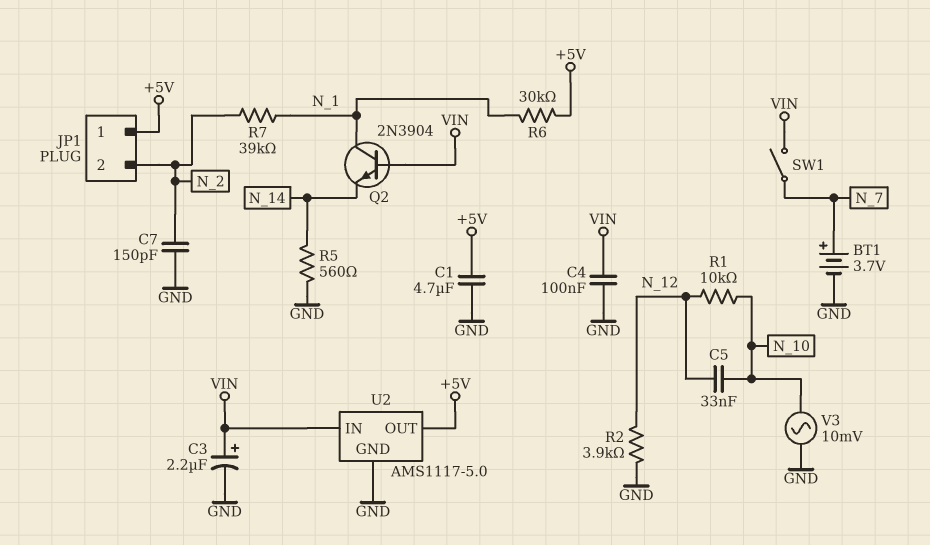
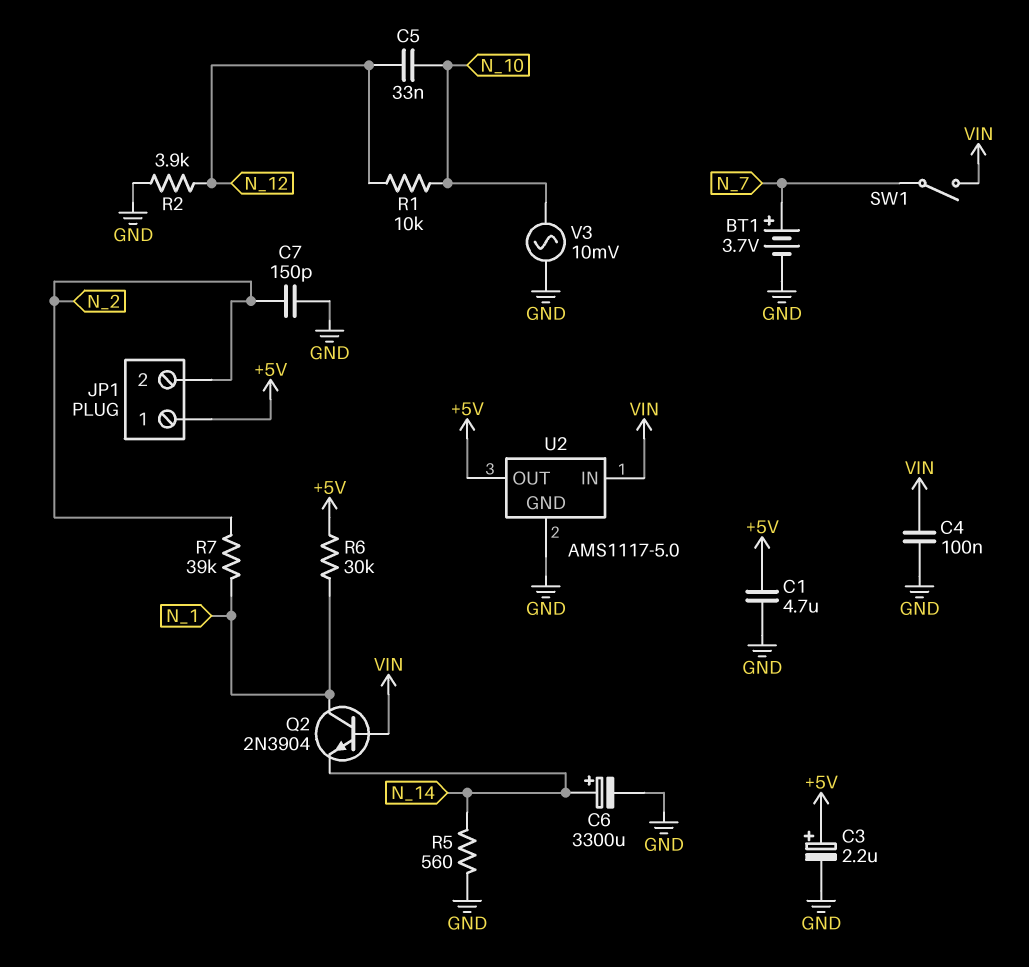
C3: 2.2uF (plus VIN, minus GND) -> 2.2uF (plus +5V, minus GND)
C6: none -> 3300uF (plus N_14, minus GND)

